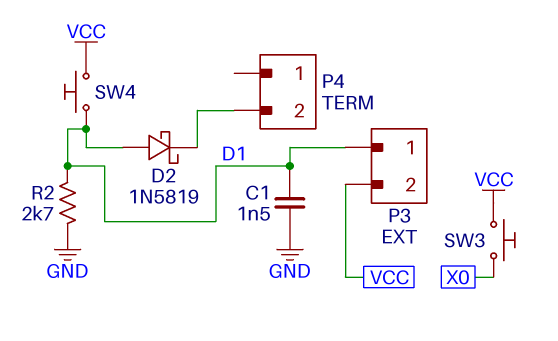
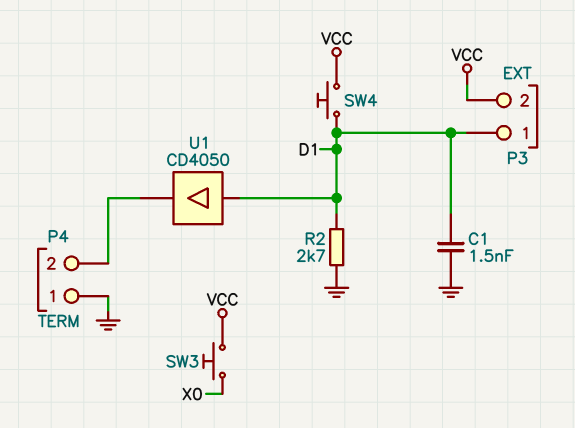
D2: schottky 1N5819 (A D1, K P4/2) -> none
P4 pin 1: none -> GND
U1: none -> buffer CD4050 (in D1, out P4/2)

